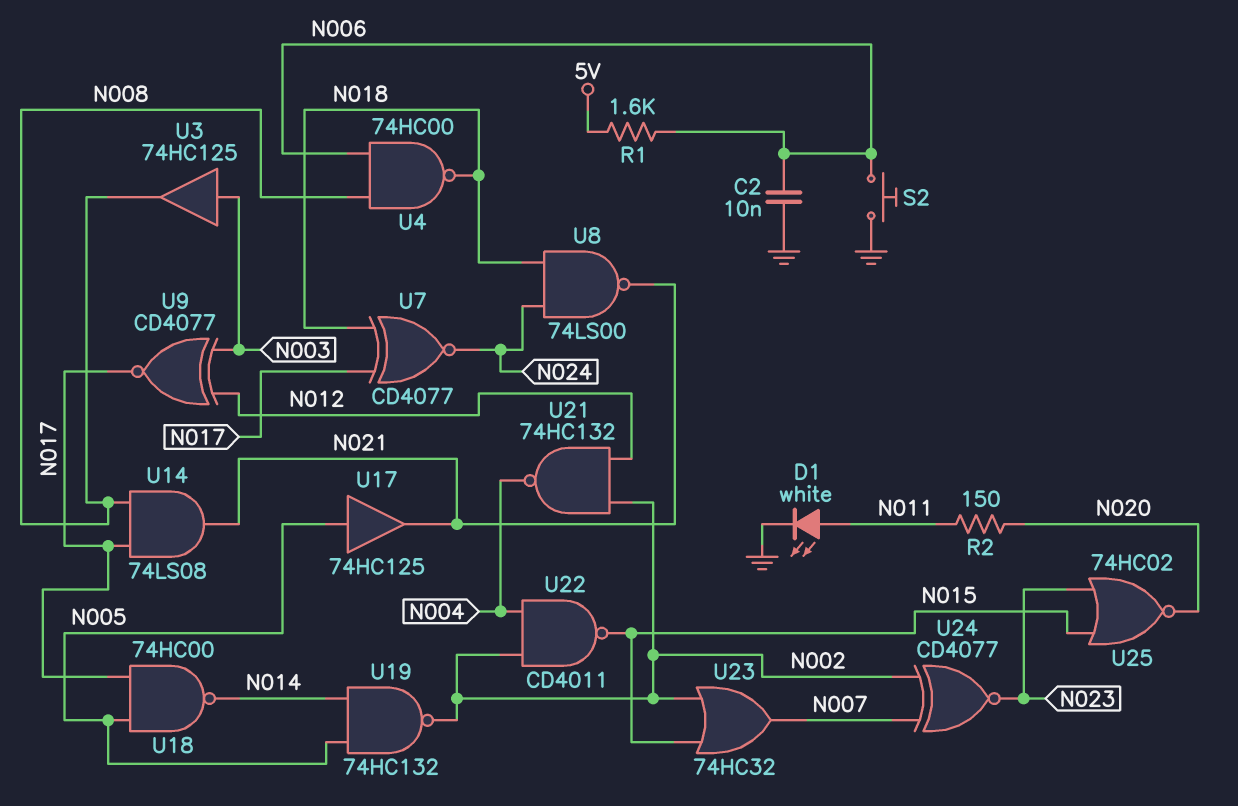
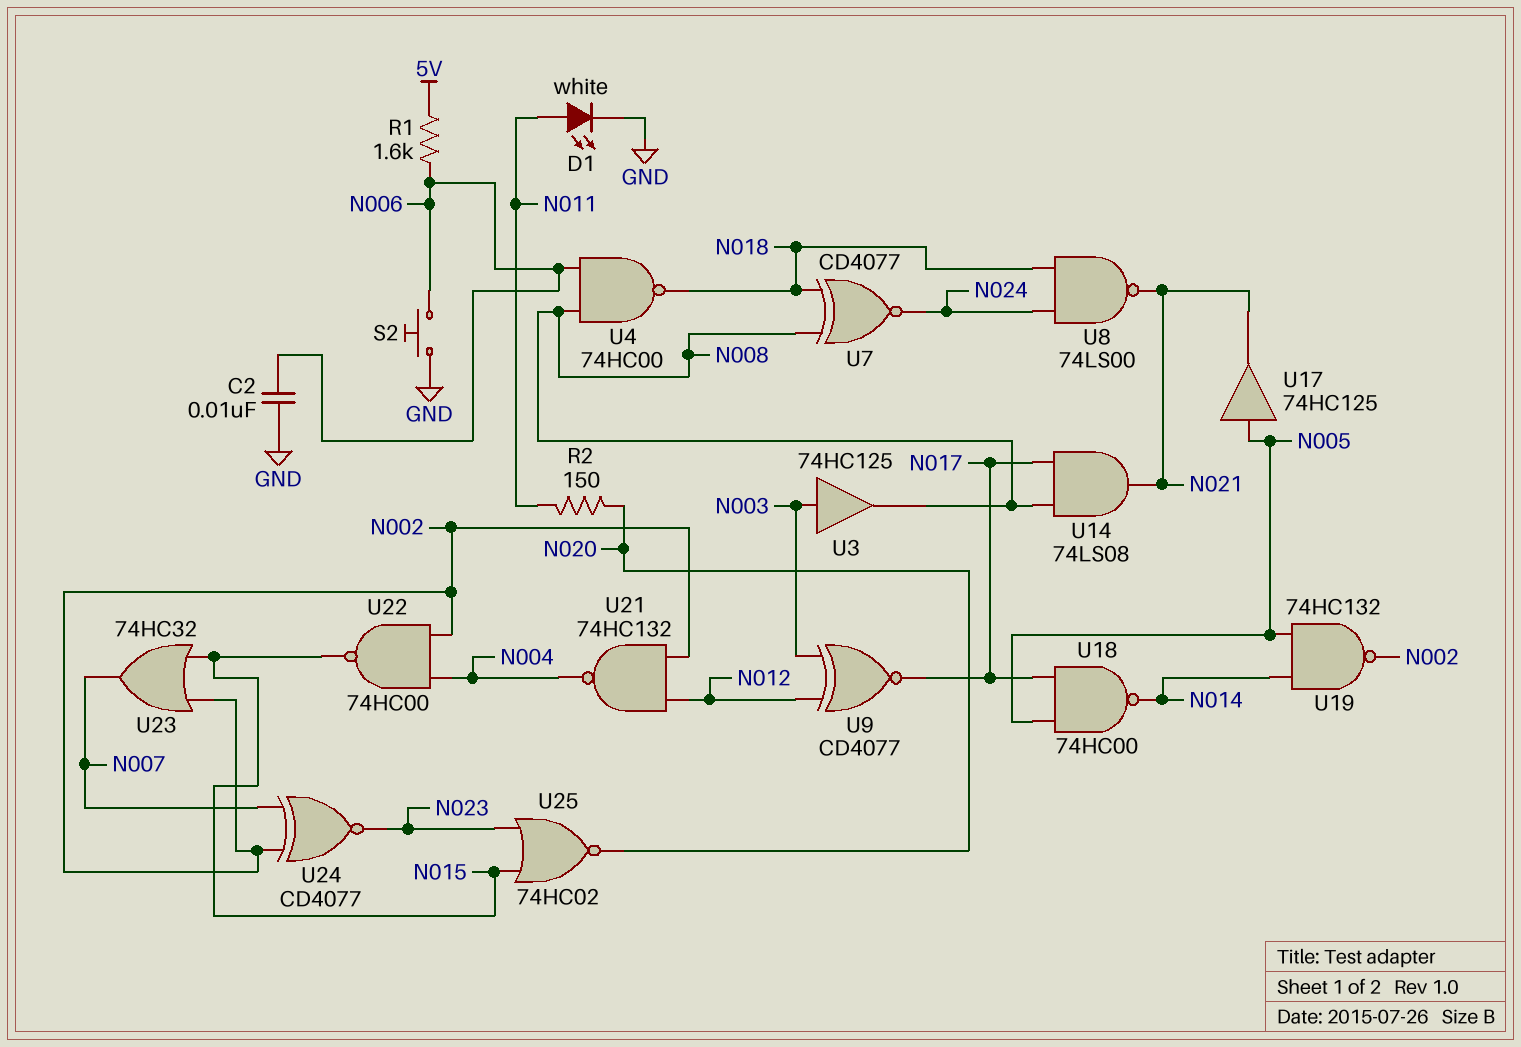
U7: XNOR CD4077 (in N017, in N018, out N024) -> XNOR CD4077 (in N008, in N018, out N024)
U22: NAND CD4011 (in N002, in N004, out N015) -> NAND 74HC00 (in N002, in N004, out N015)

